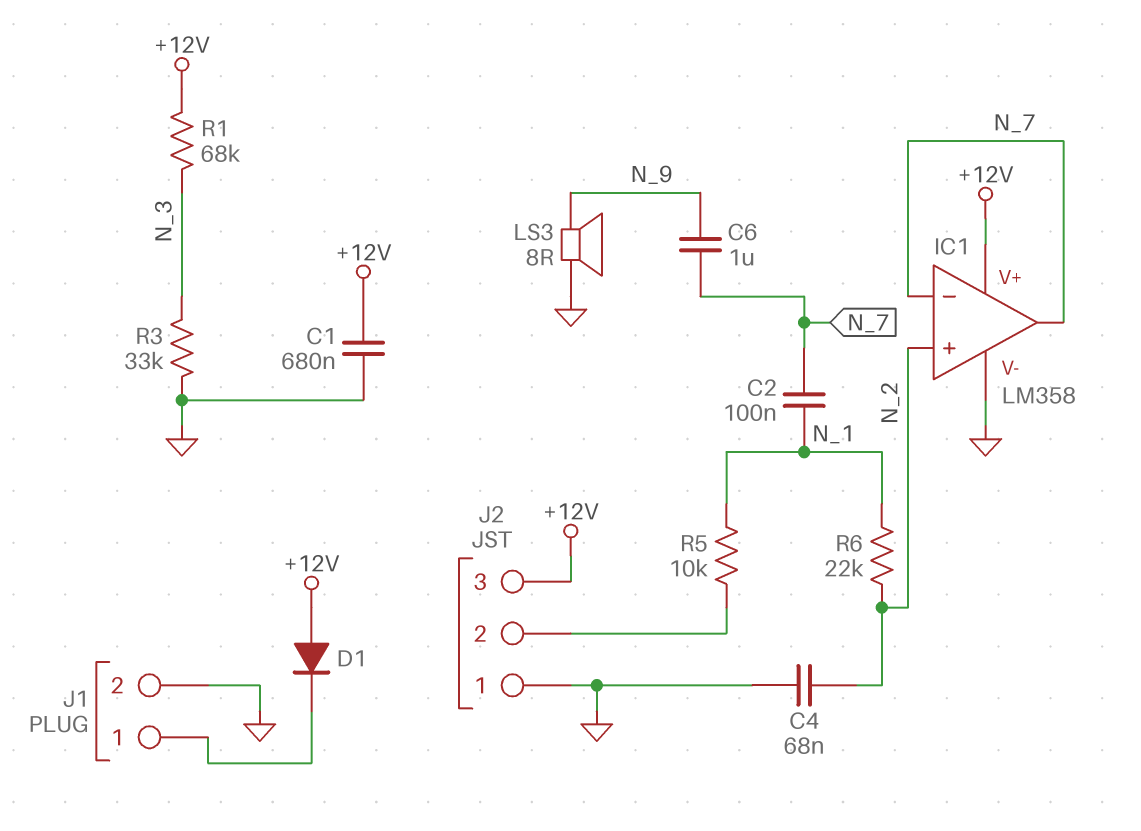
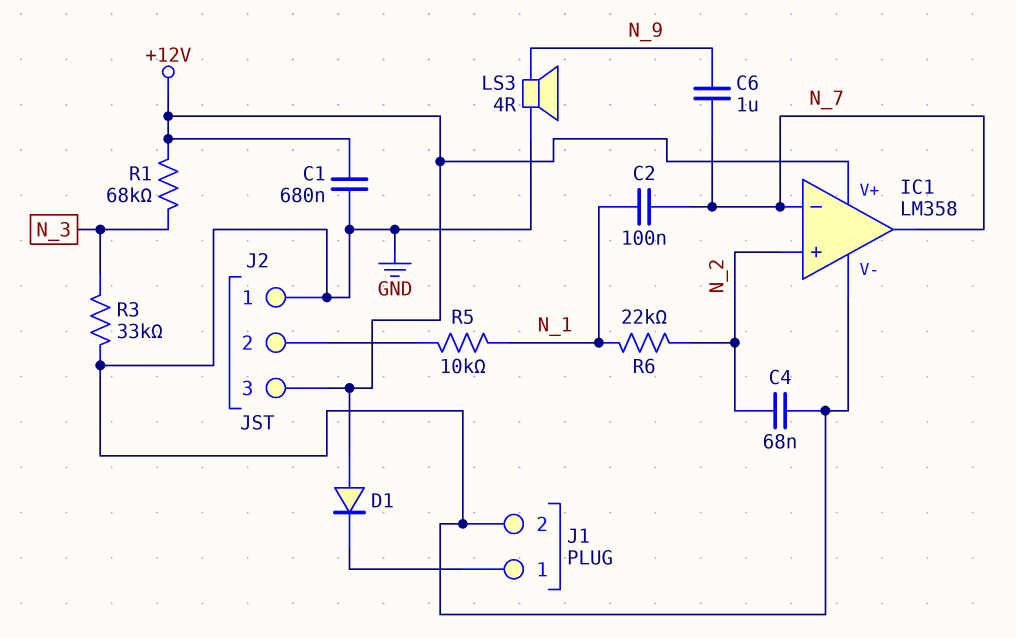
LS3: speaker 8R (GND, N_9) -> speaker 4R (GND, N_9)

